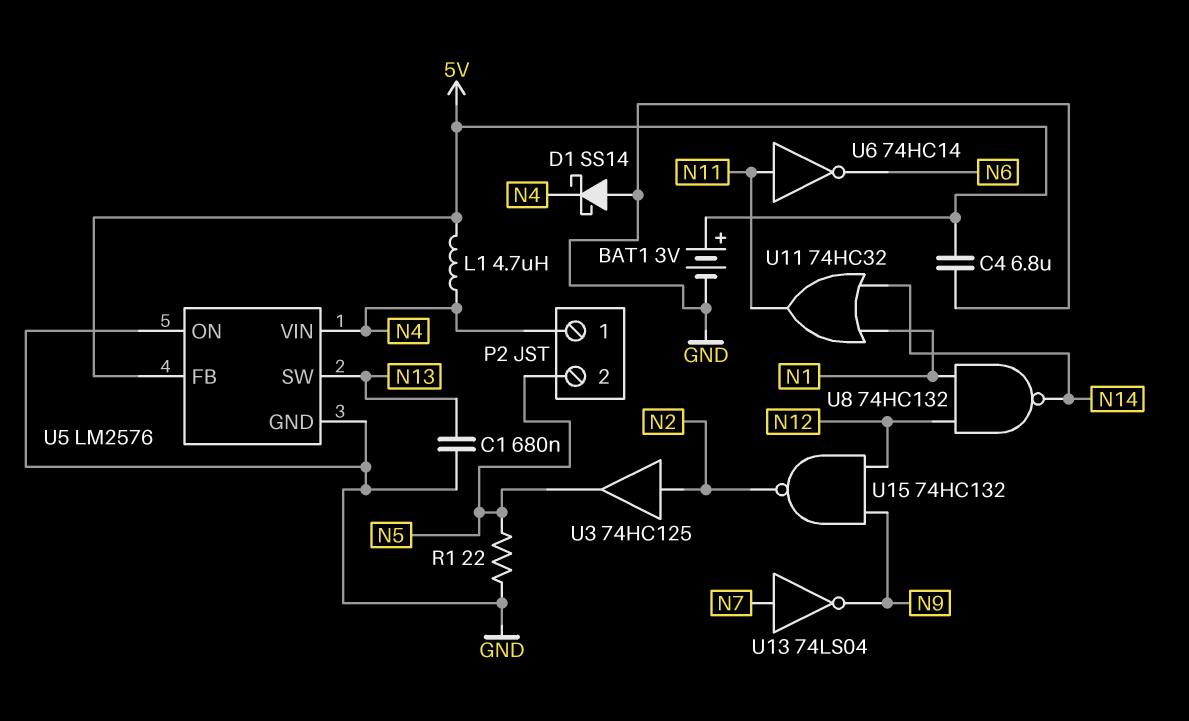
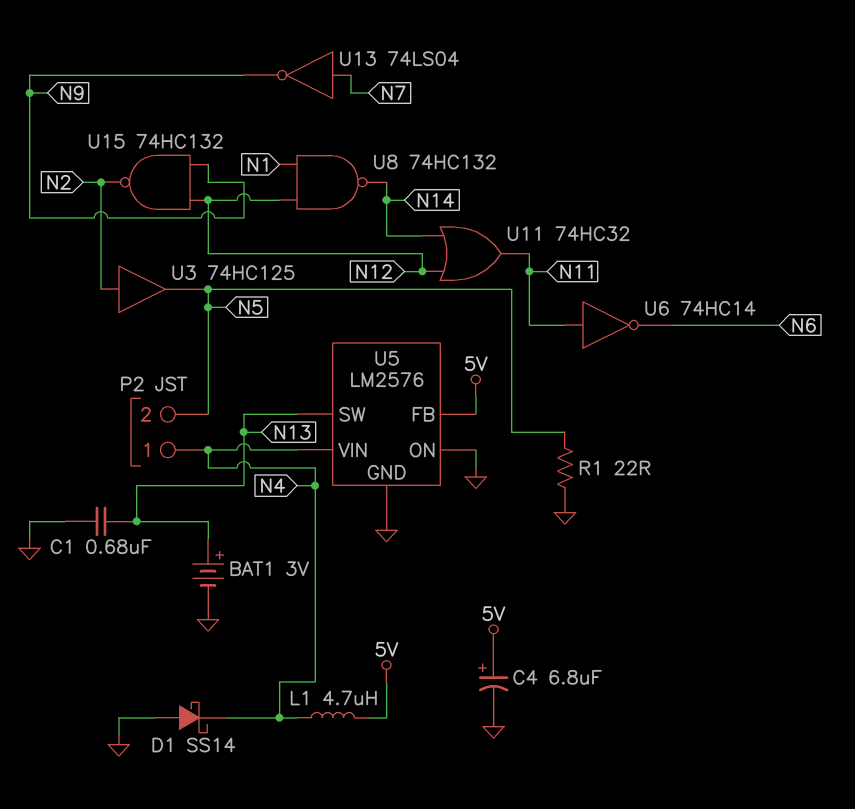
BAT1: 3V (plus 5V, minus GND) -> 3V (plus N13, minus GND)
C4: 6.8uF (5V, GND) -> 6.8uF (plus 5V, minus GND)
U11: OR 74HC32 (in N1, in N14, out N11) -> OR 74HC32 (in N12, in N14, out N11)

